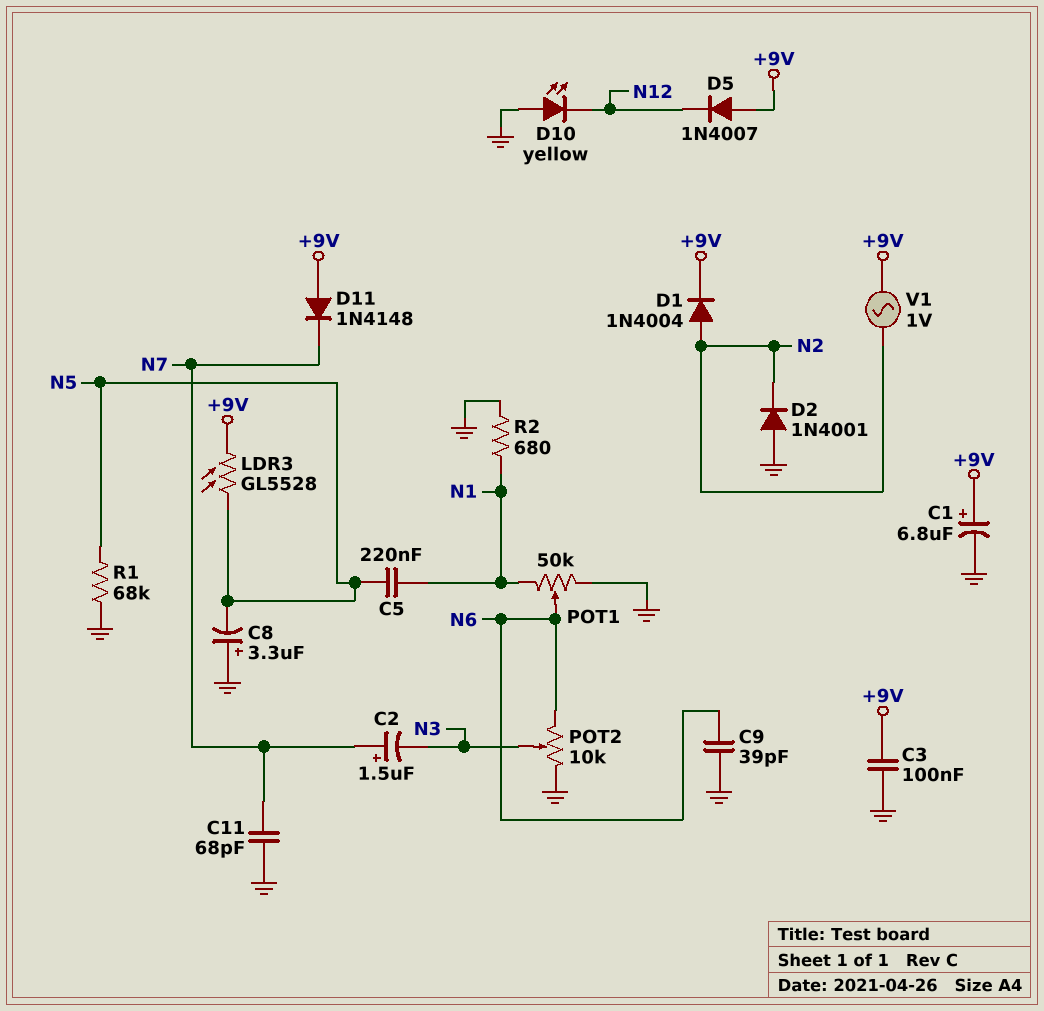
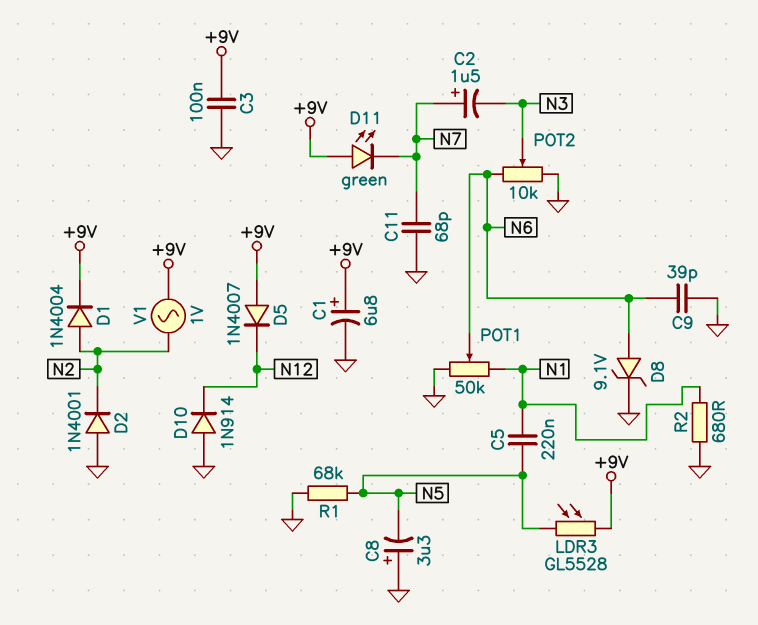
D8: none -> zener 9.1V (A N6, K GND)
D10: LED yellow (A GND, K N12) -> diode 1N914 (A GND, K N12)
D11: diode 1N4148 (A +9V, K N7) -> LED green (A +9V, K N7)

